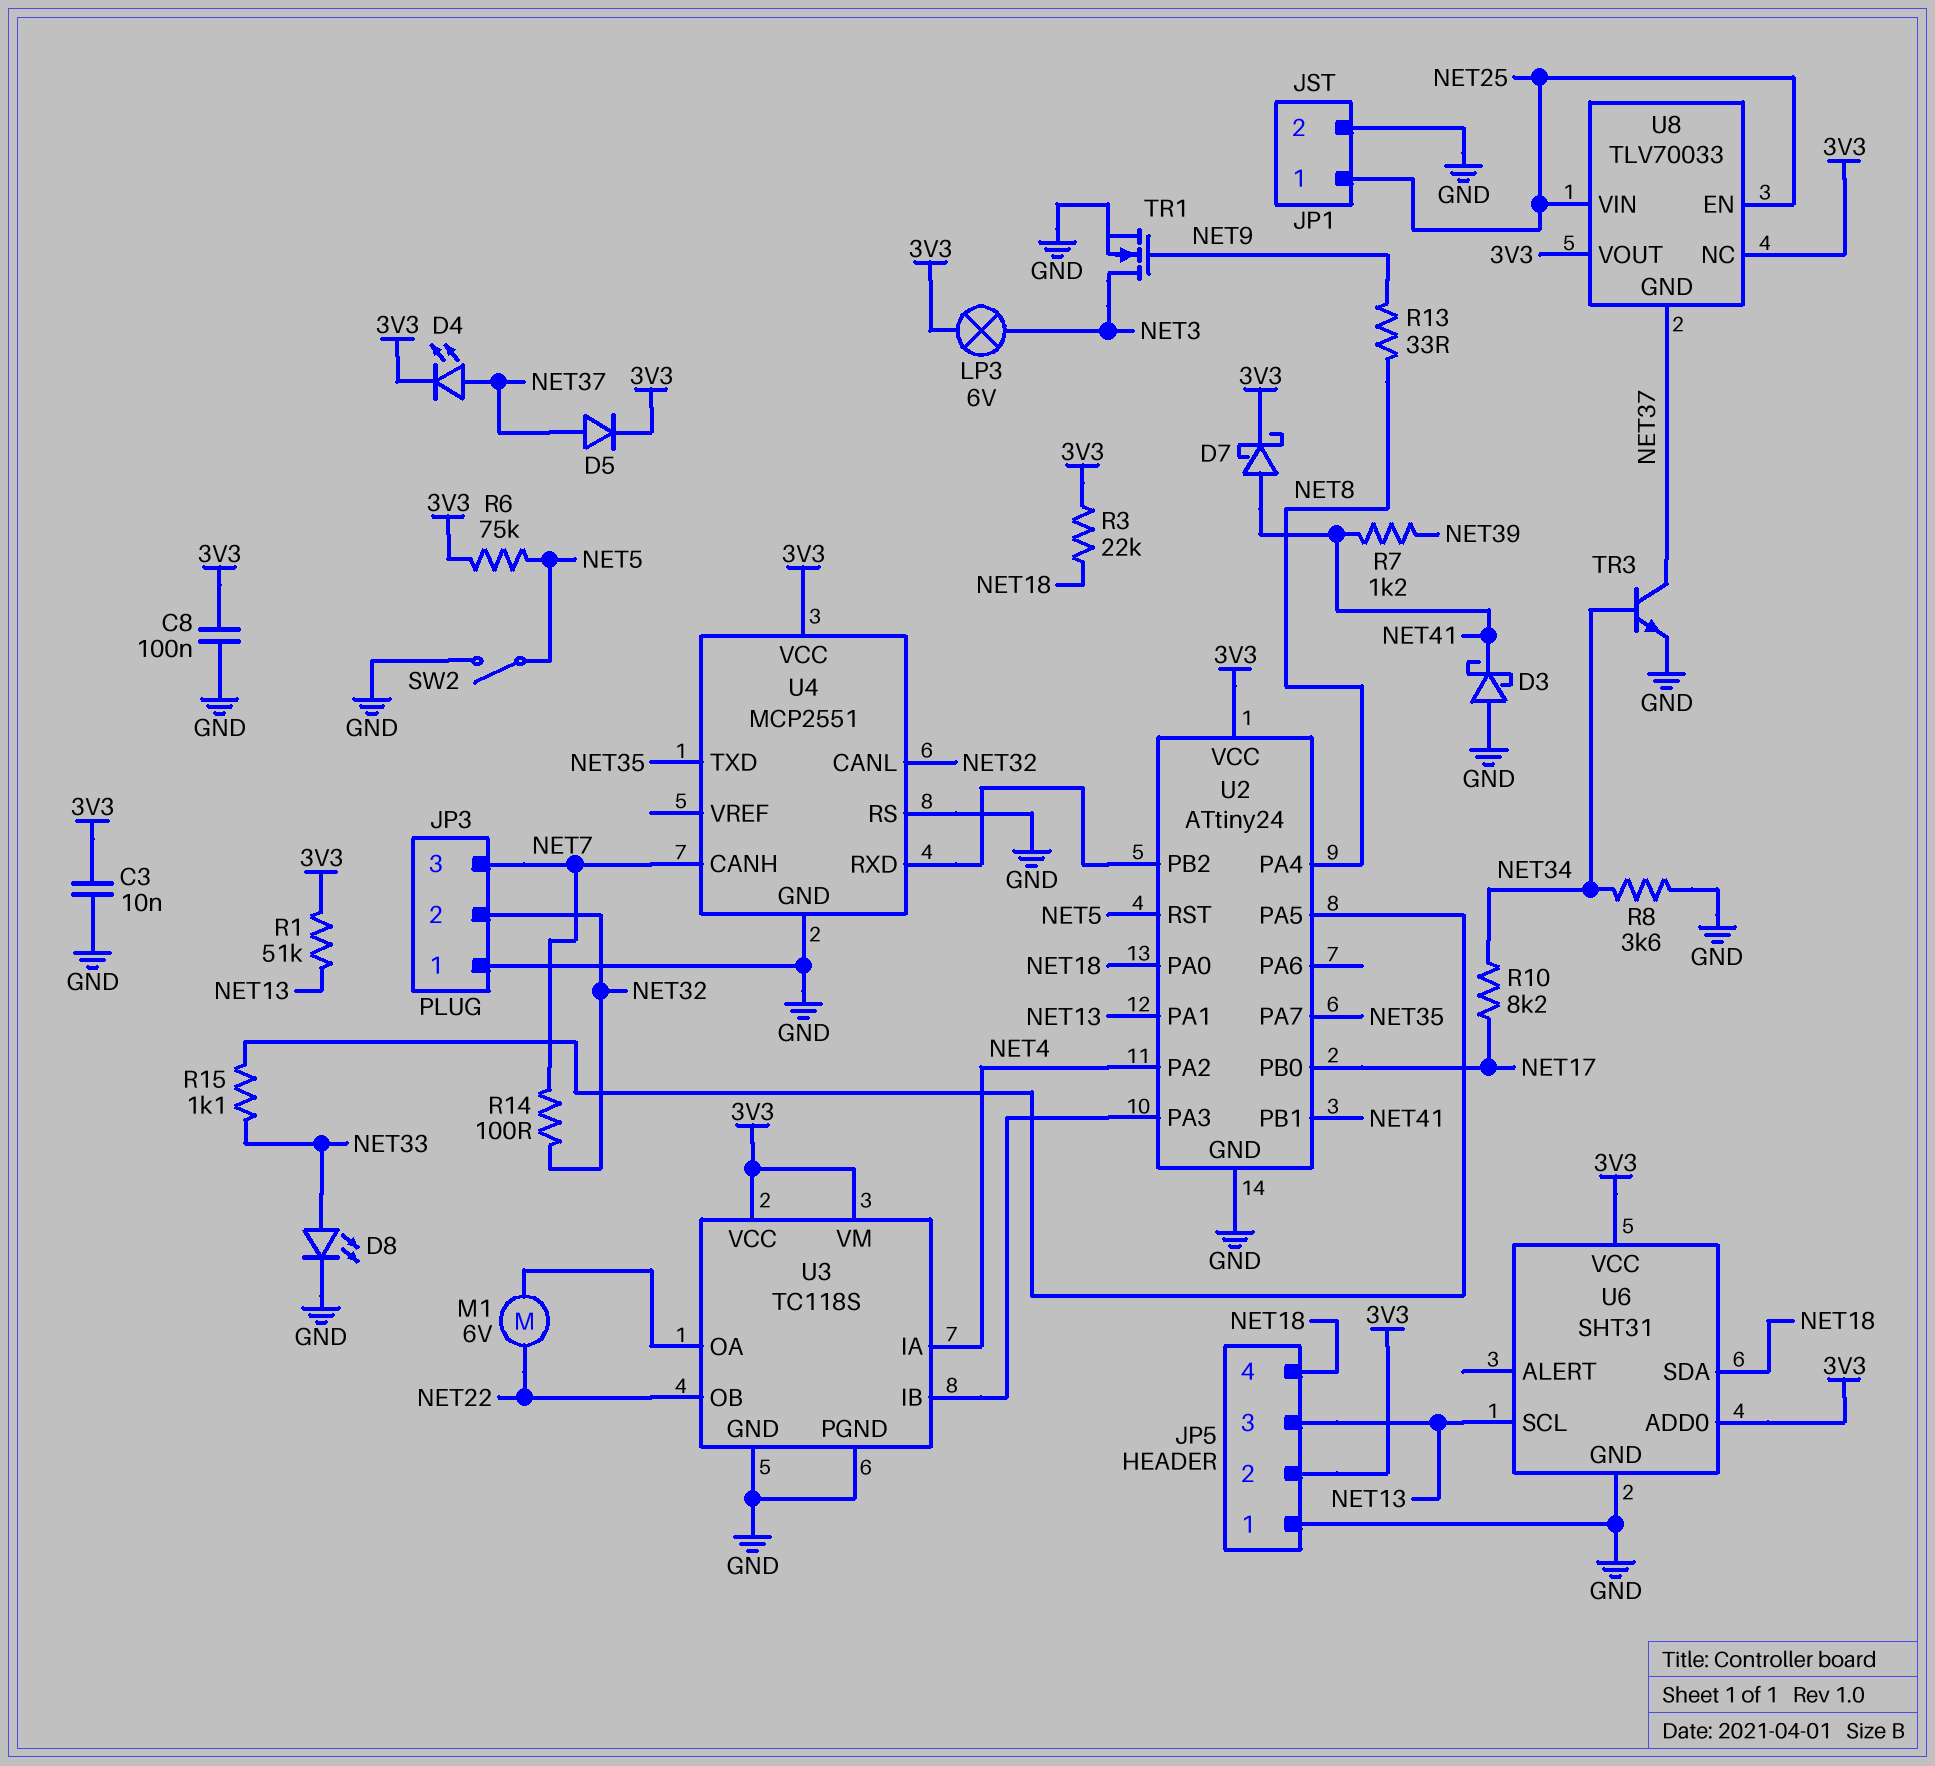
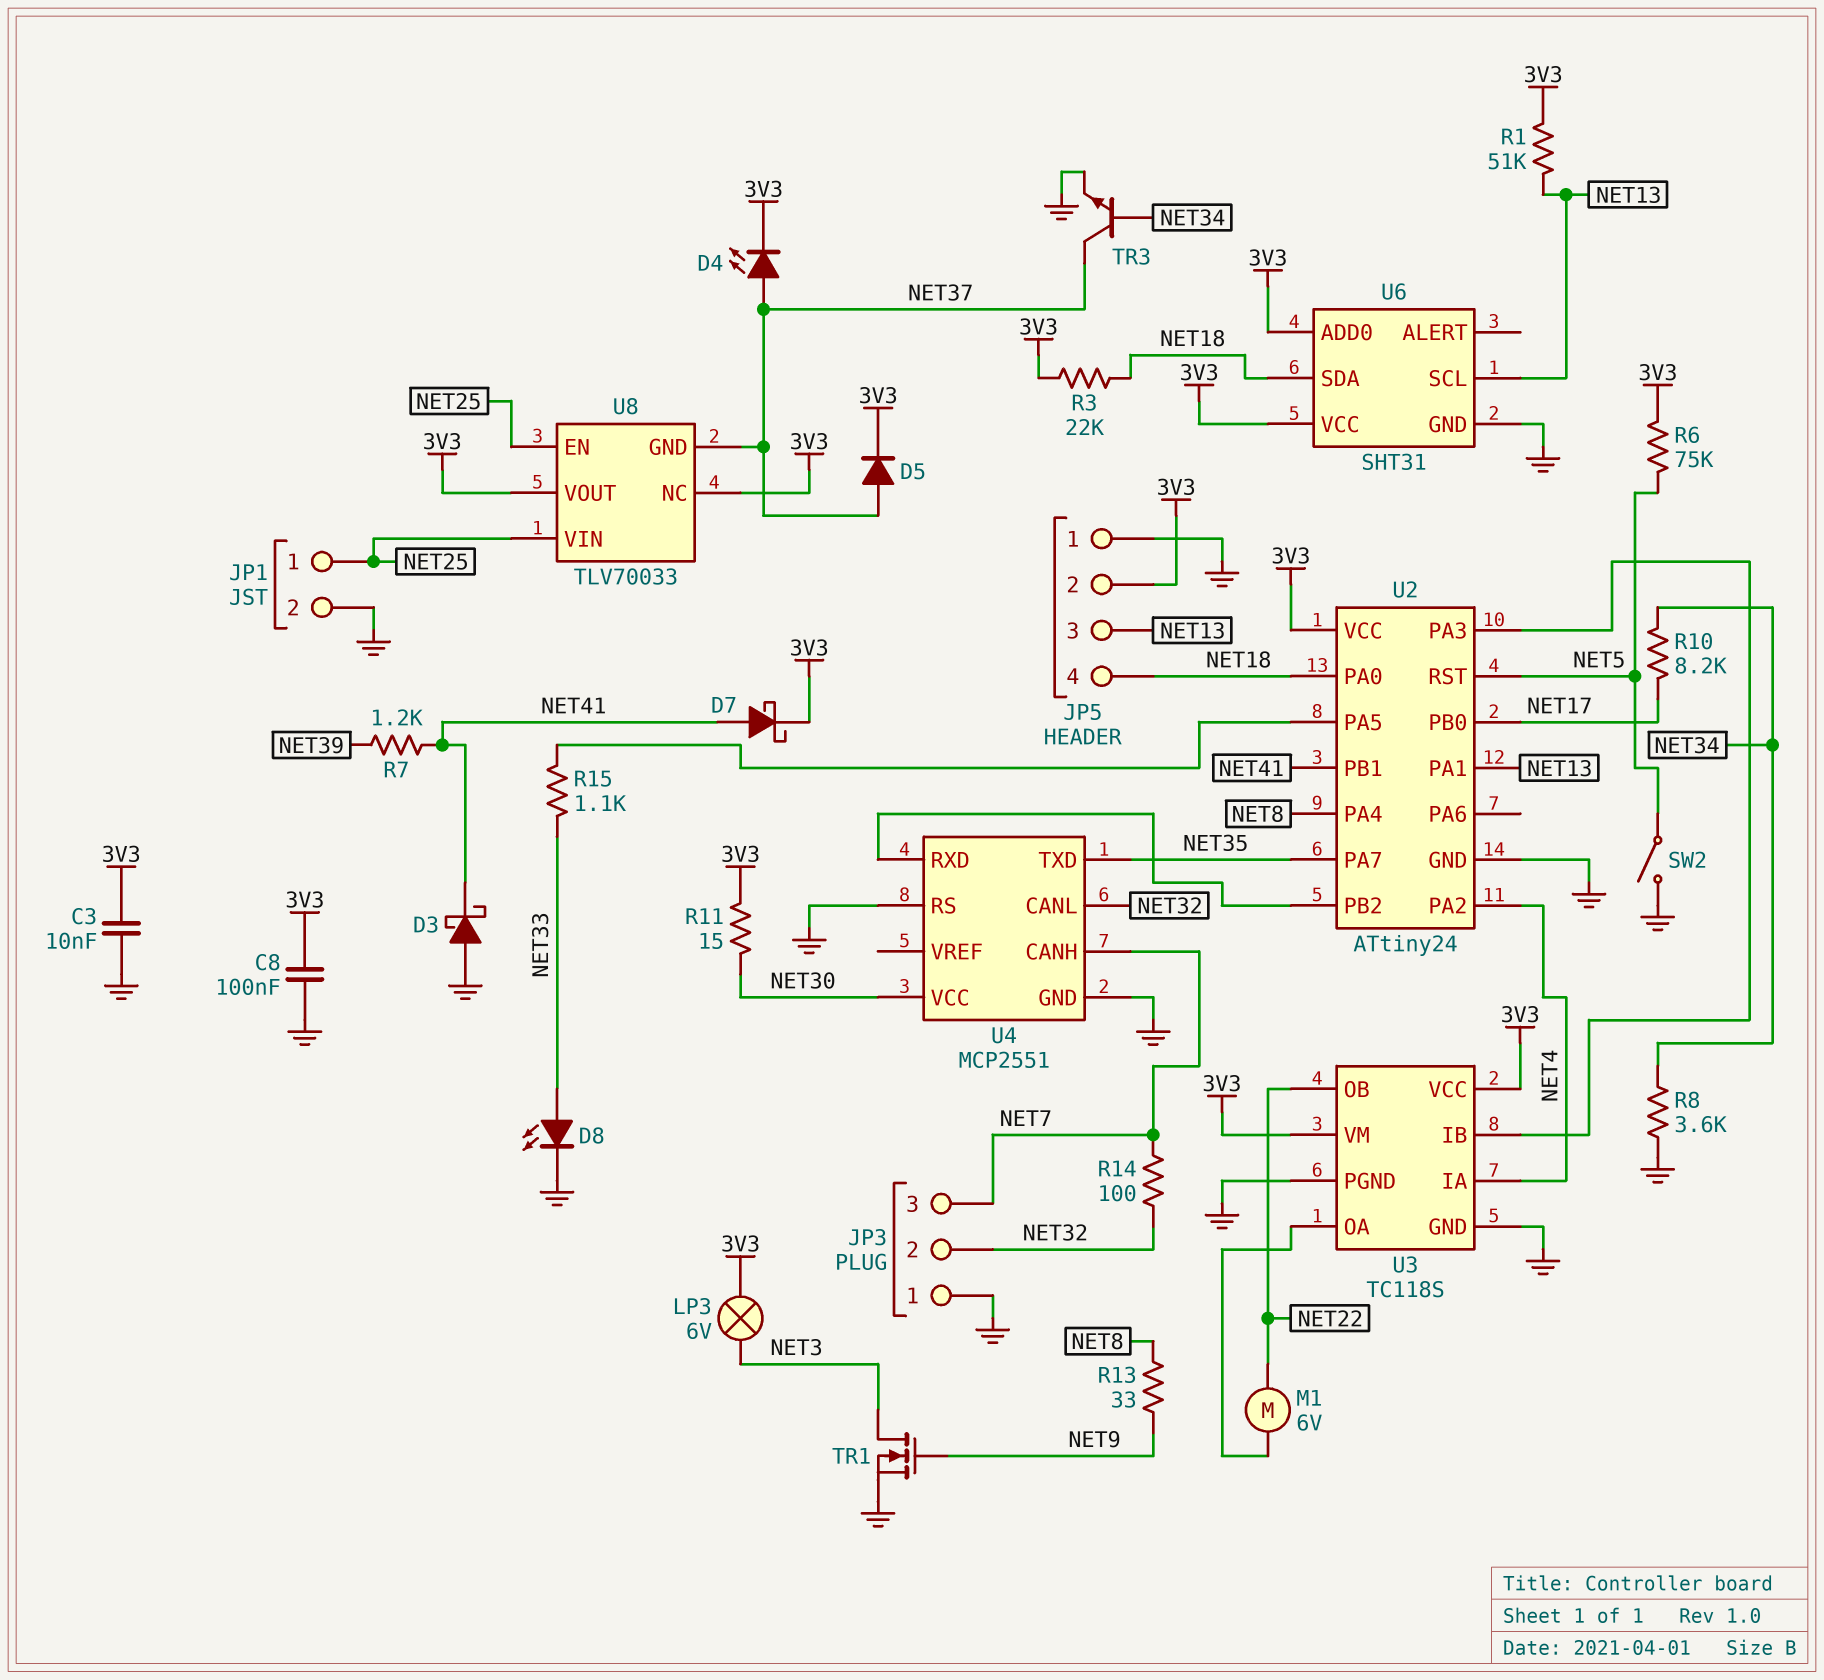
R11: none -> 15 (3V3, NET30)
U4 pin VCC: 3V3 -> NET30

